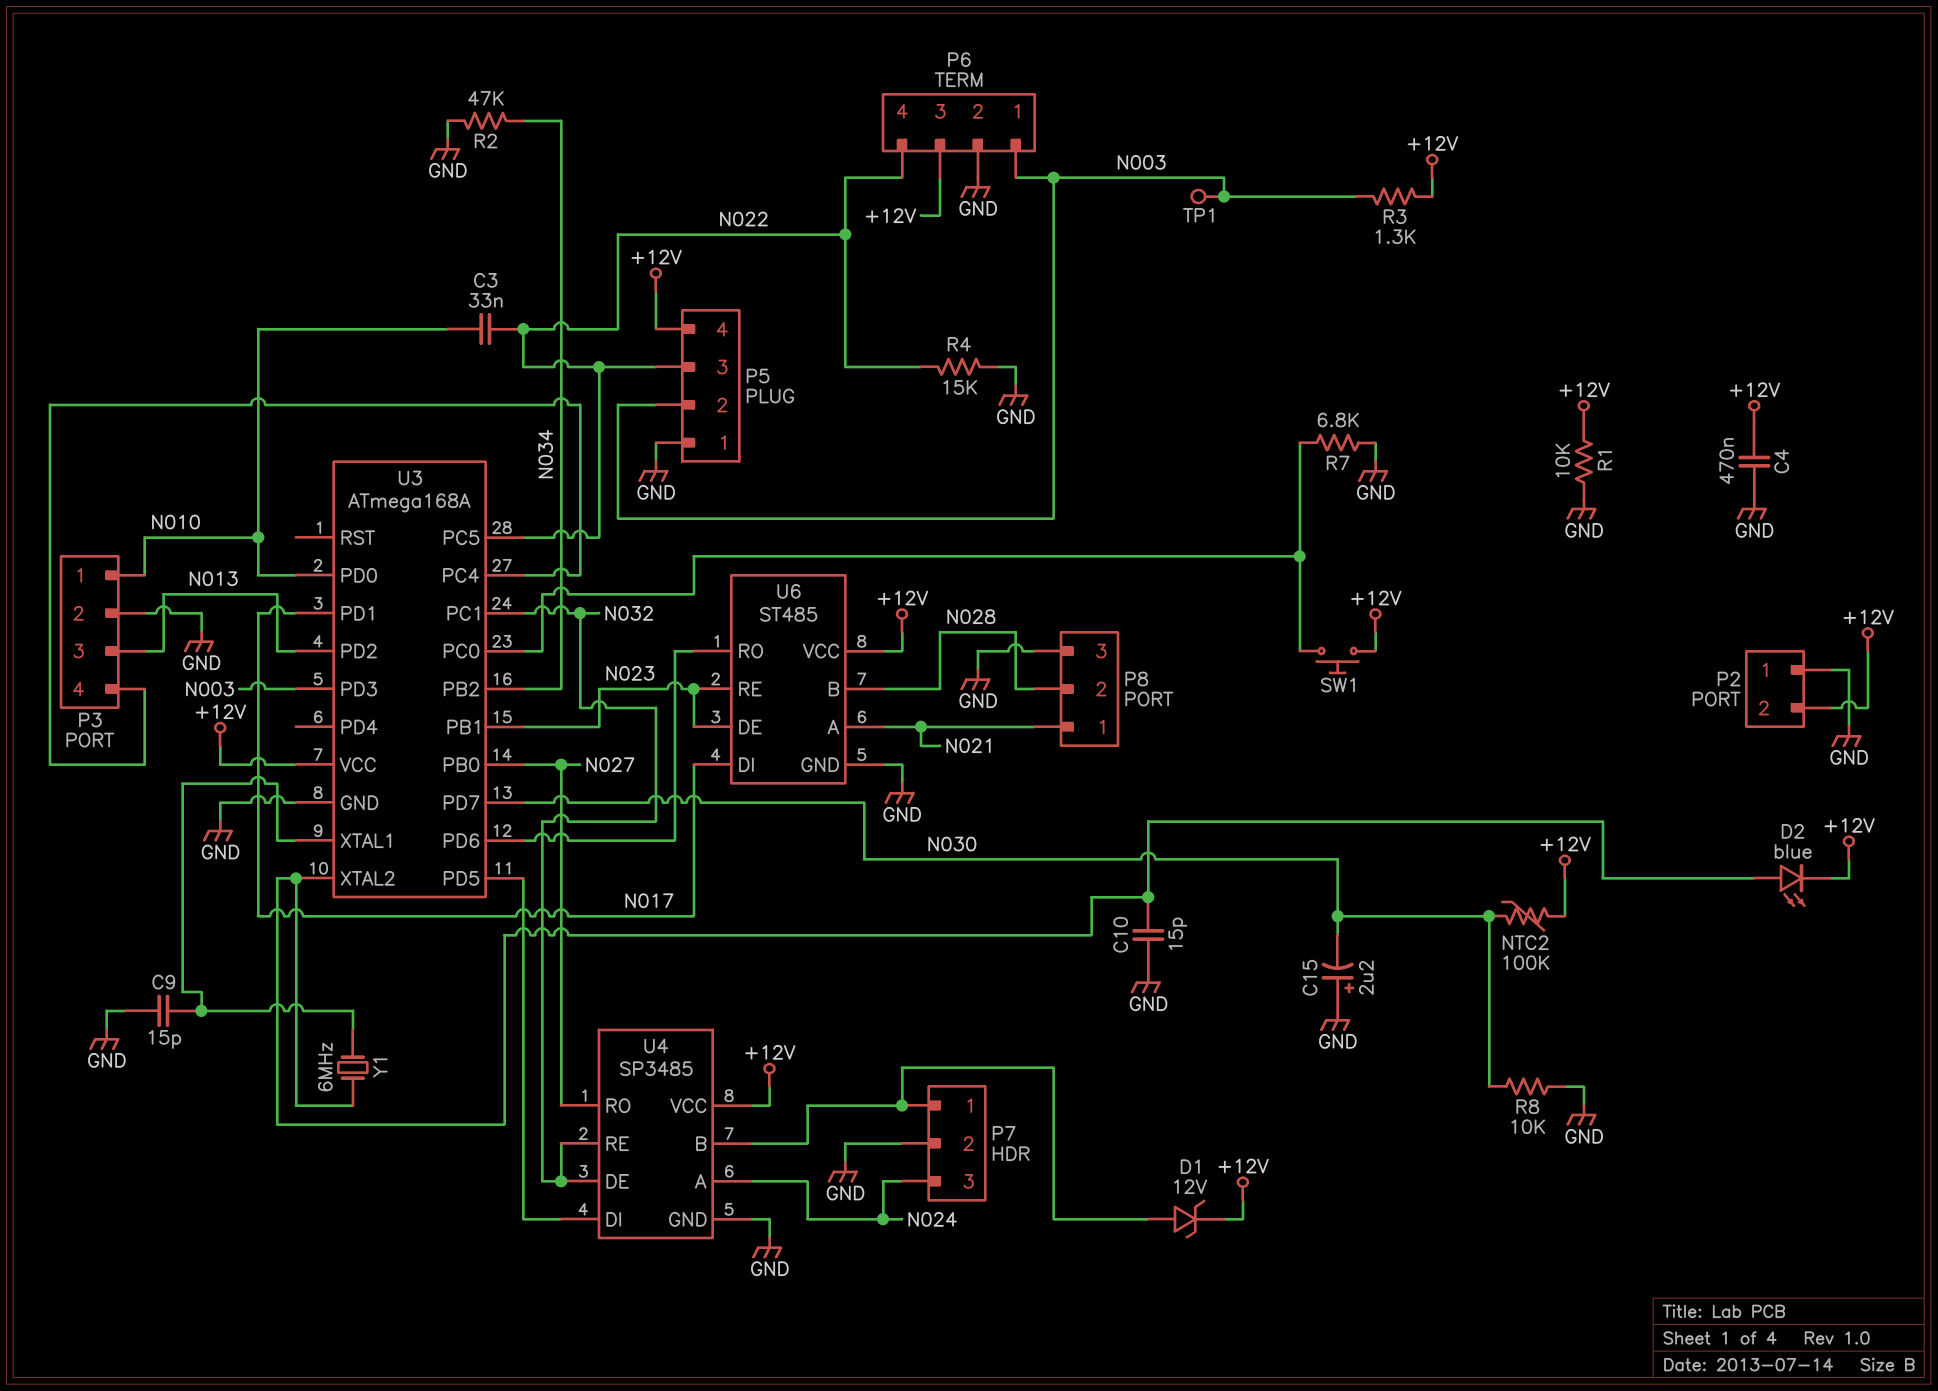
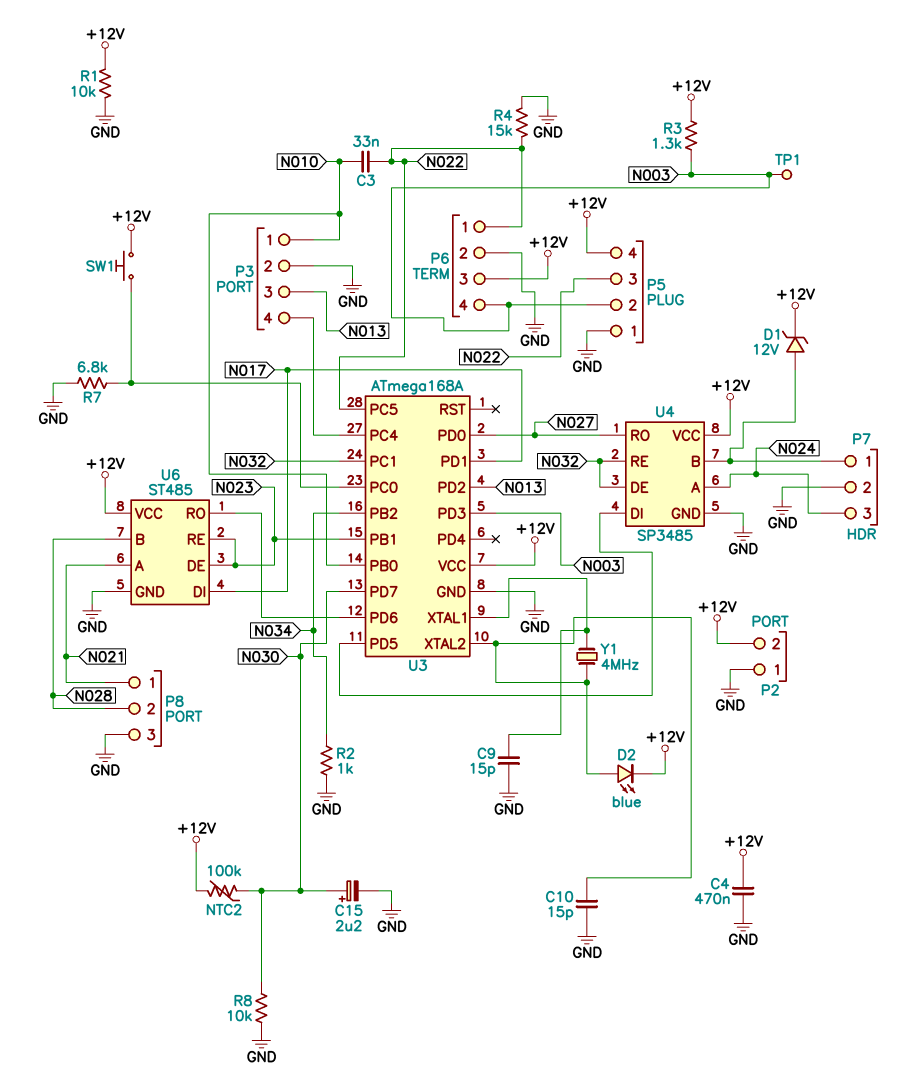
C15: 2.2uF (plus GND, minus N030) -> 2.2uF (plus N030, minus GND)
P6 pin 1: N003 -> N022
P6 pin 4: N022 -> N003
R2: 47k (GND, N034) -> 1k (GND, N034)
U3 pin PB0: N027 -> N010
U3 pin PD0: N010 -> N027
Y1: 6MHz (U3/XTAL1, U3/XTAL2) -> 4MHz (U3/XTAL1, U3/XTAL2)

